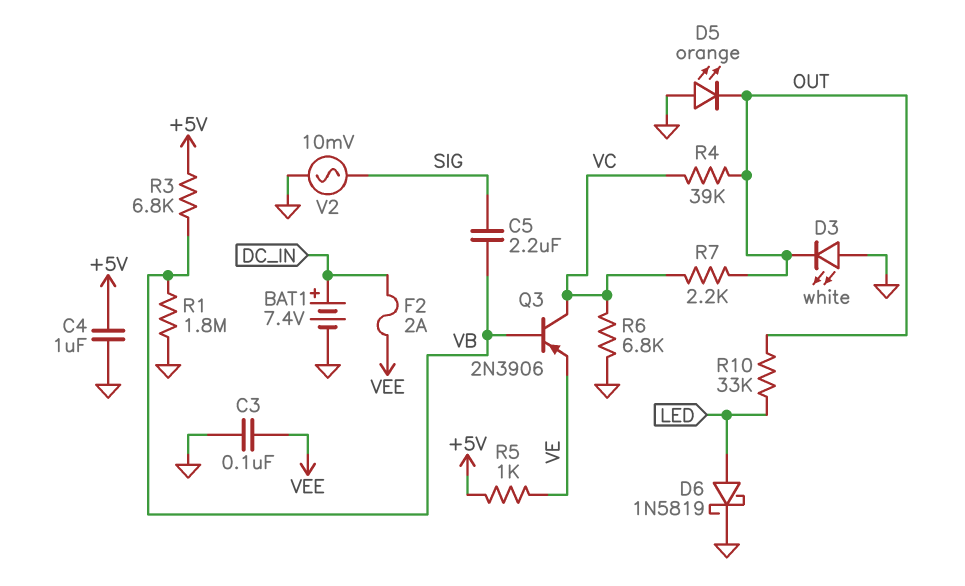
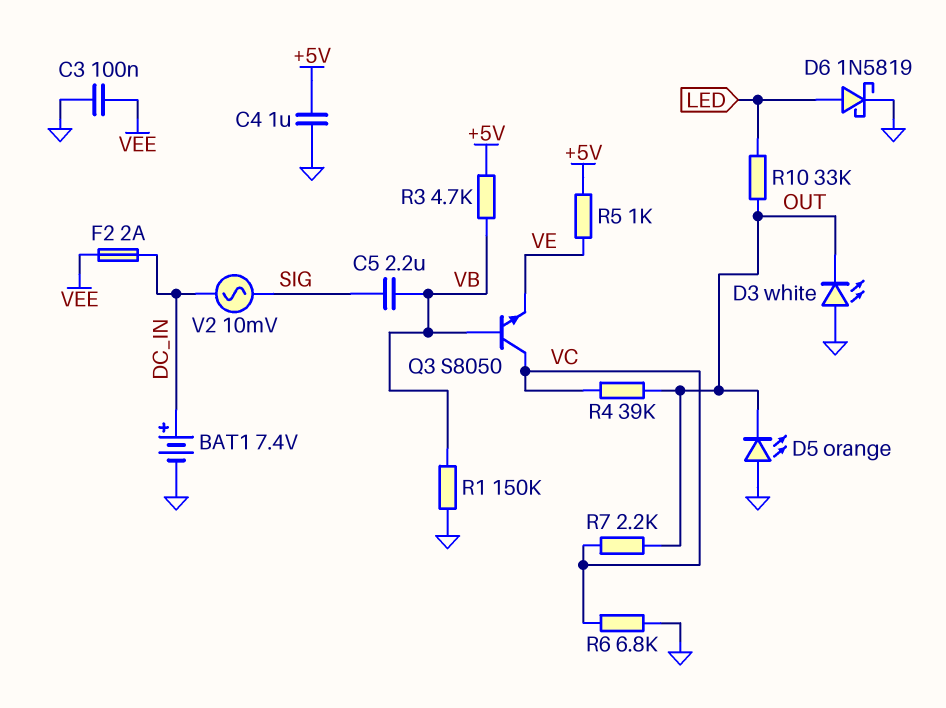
Q3: PNP 2N3906 (B VB, C VC, E VE) -> NPN S8050 (B VB, C VC, E VE)
R1: 1.8M (GND, VB) -> 150k (GND, VB)
R3: 6.8k (+5V, VB) -> 4.7k (+5V, VB)
V2: AC 10mV (GND, SIG) -> AC 10mV (DC_IN, SIG)

